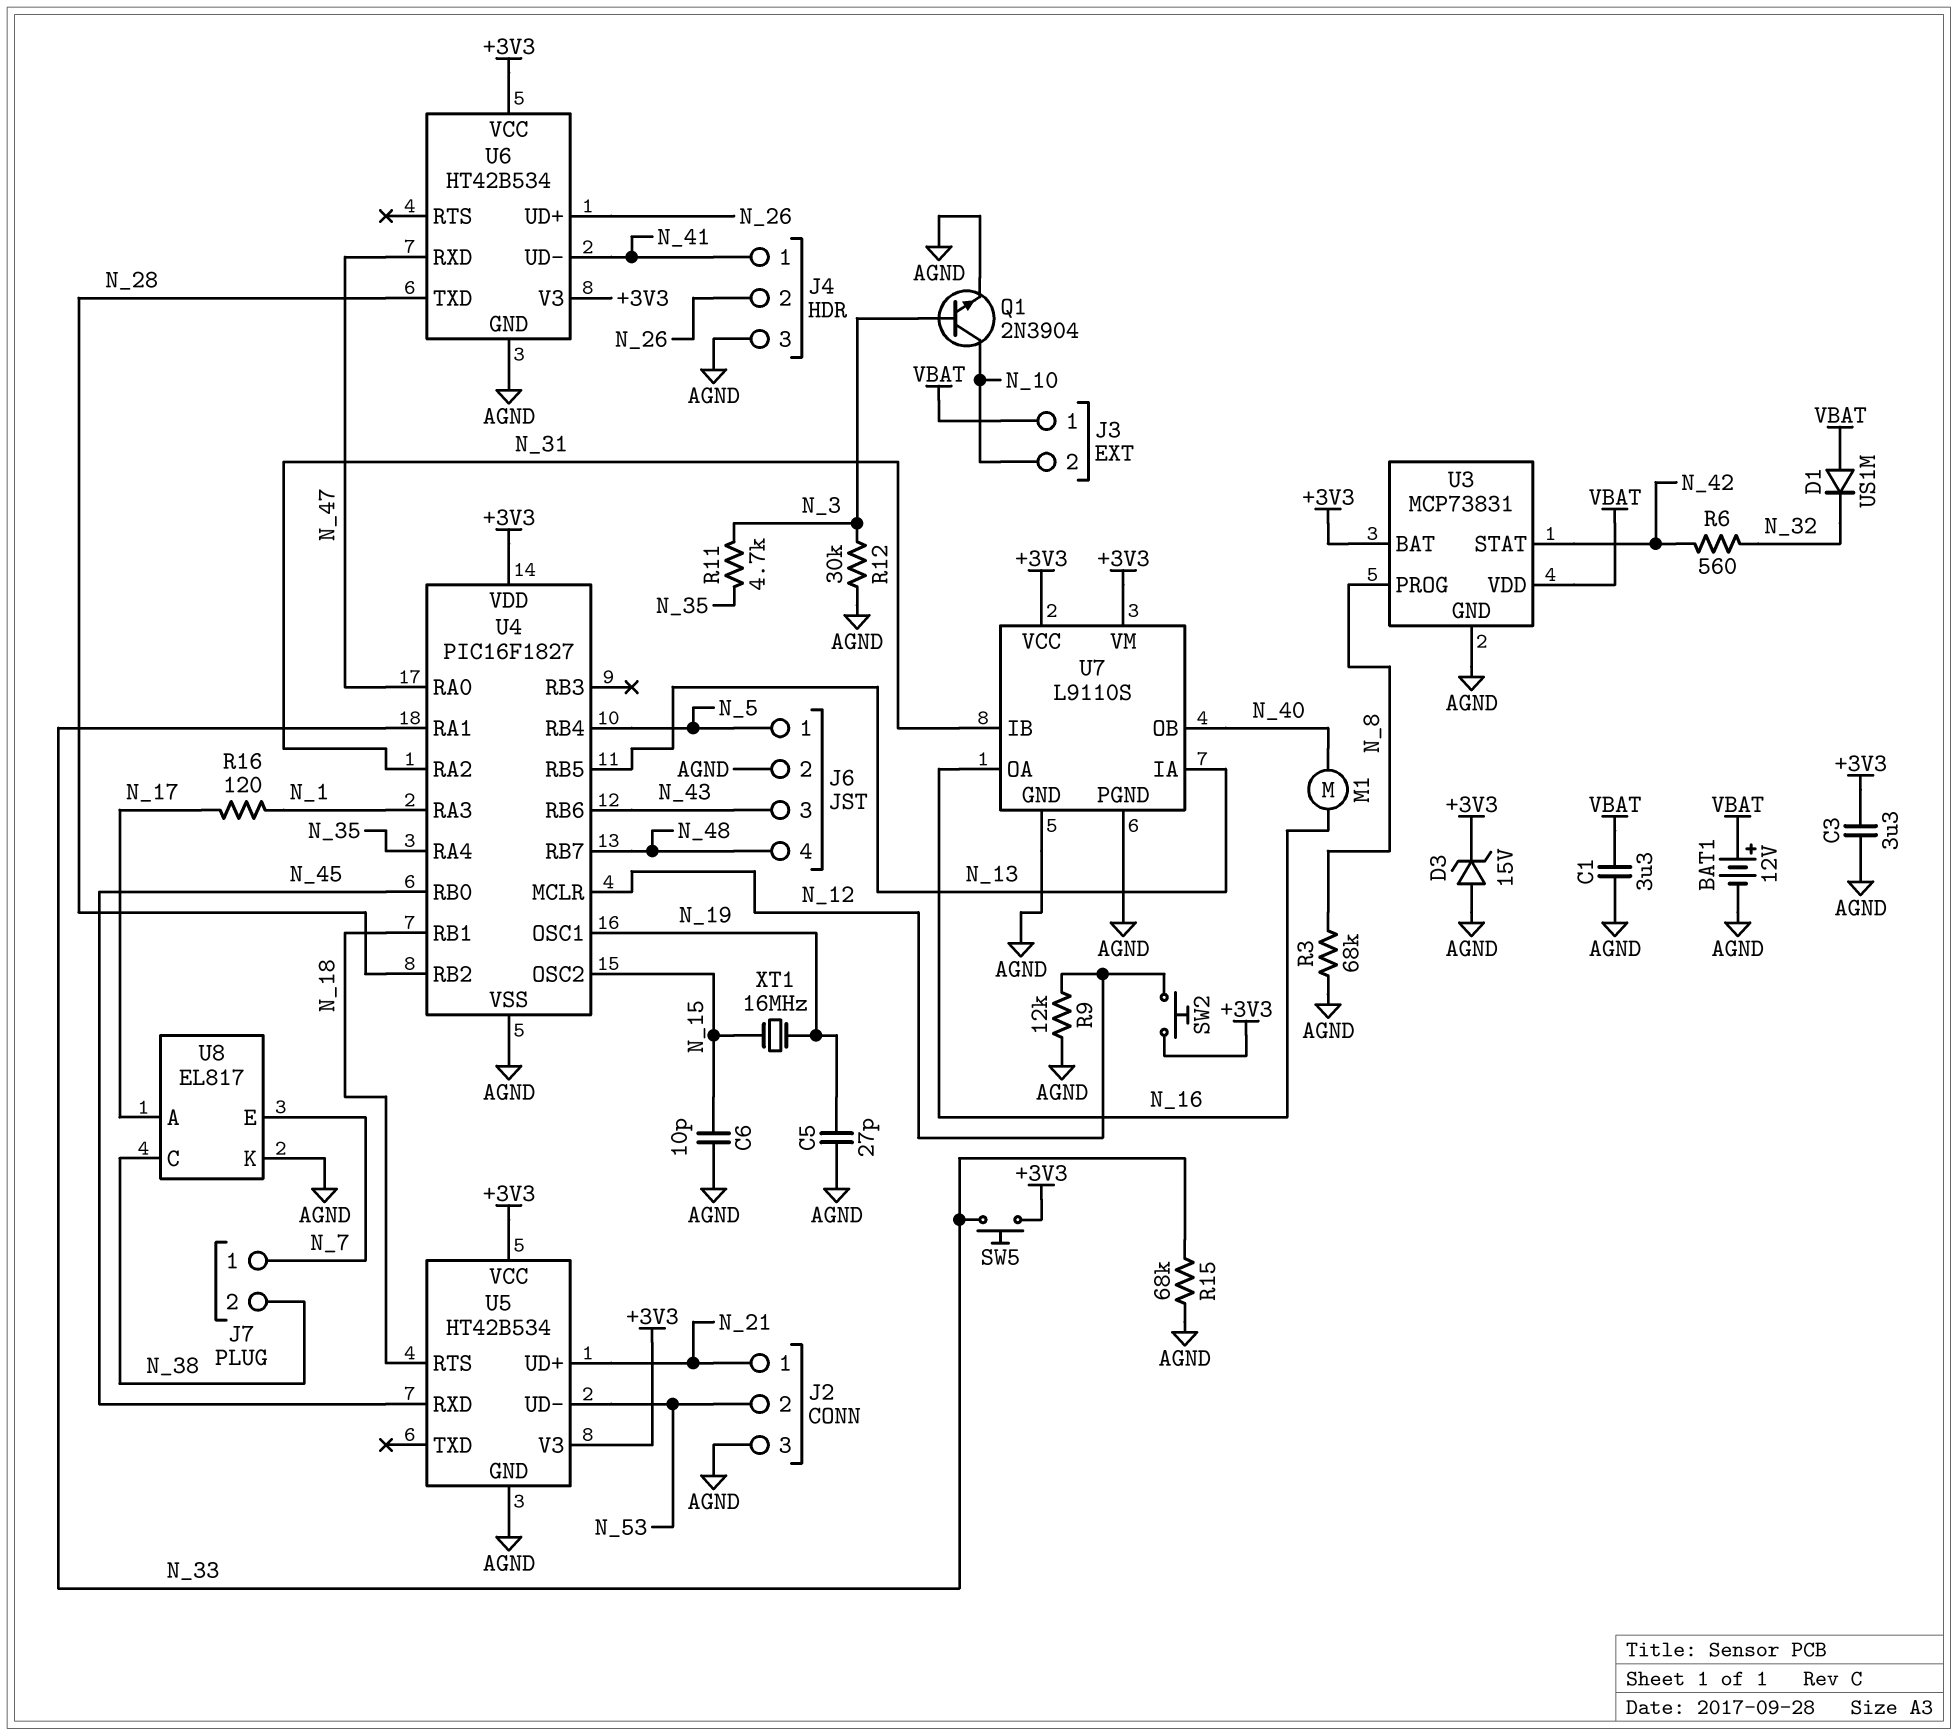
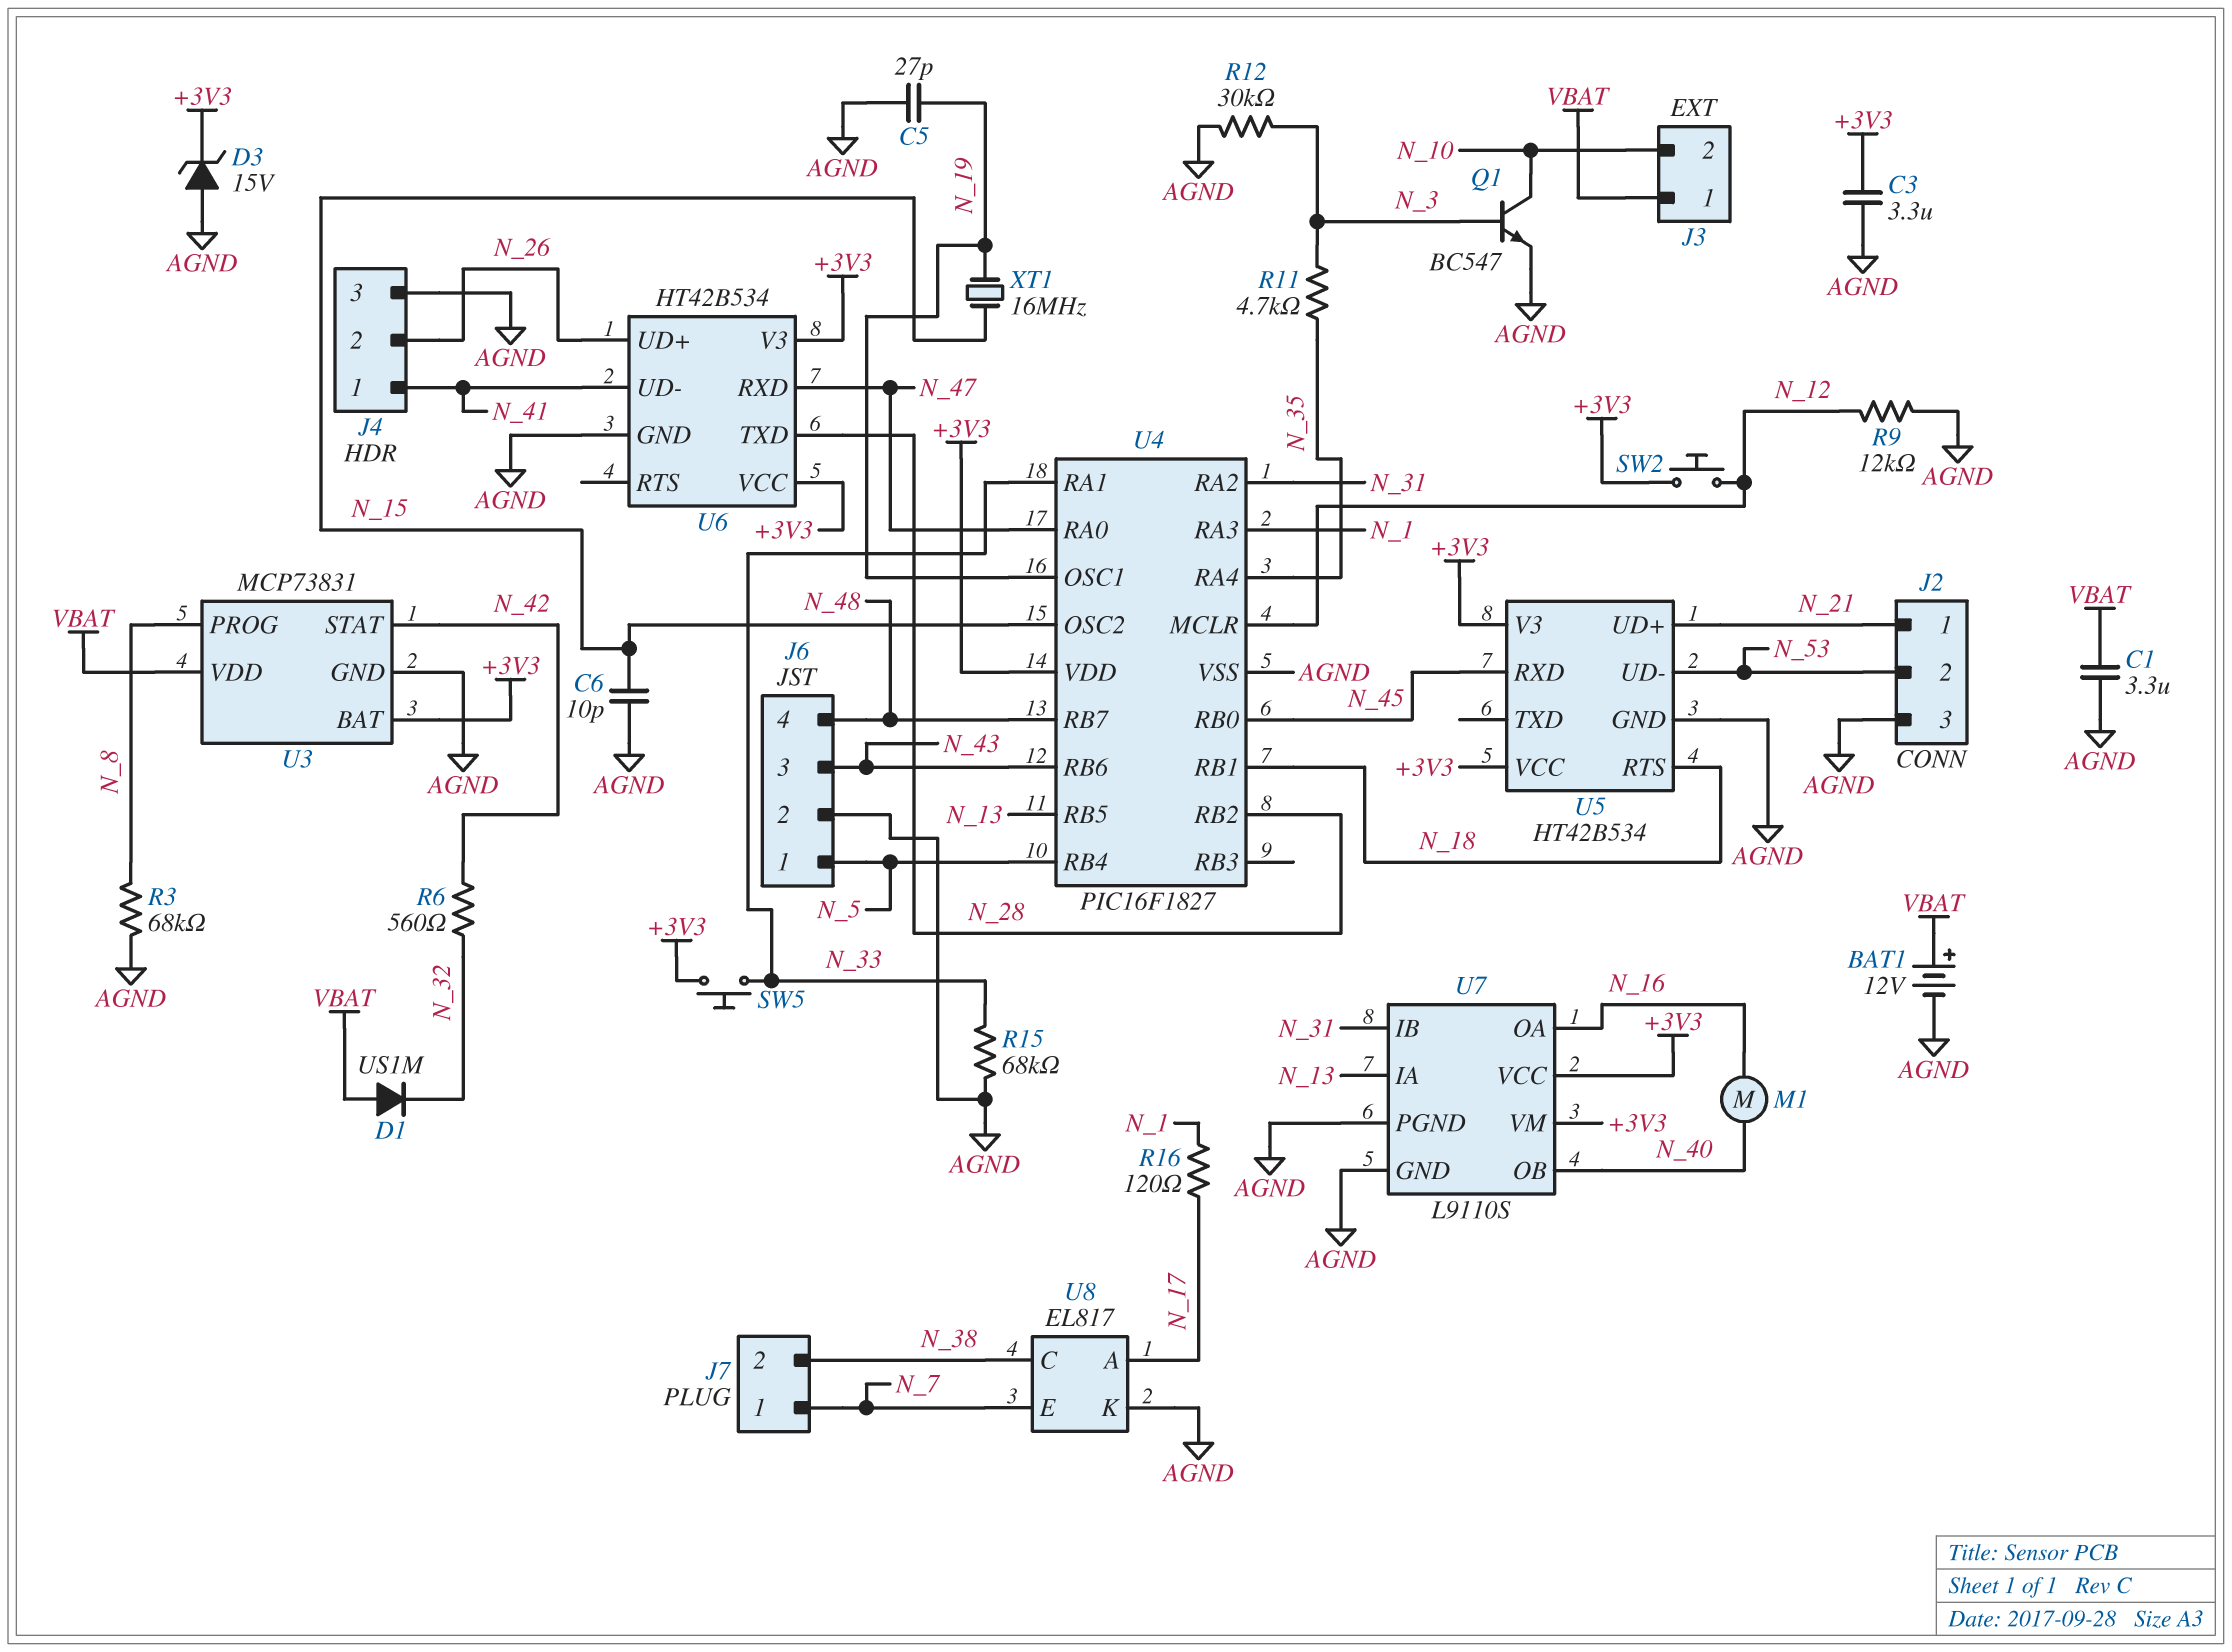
Q1: NPN 2N3904 (B N_3, C N_10, E AGND) -> NPN BC547 (B N_3, C N_10, E AGND)

